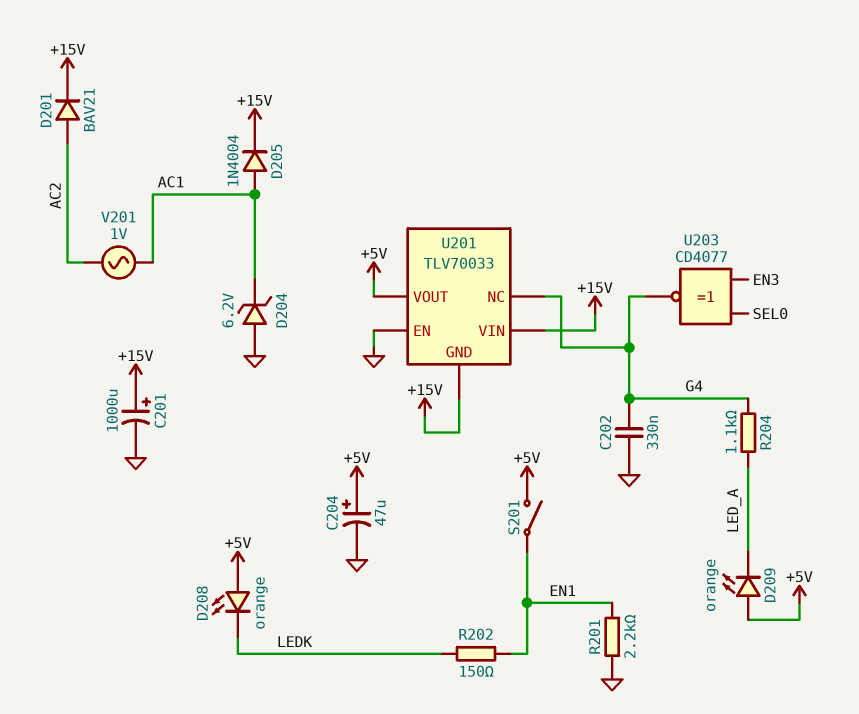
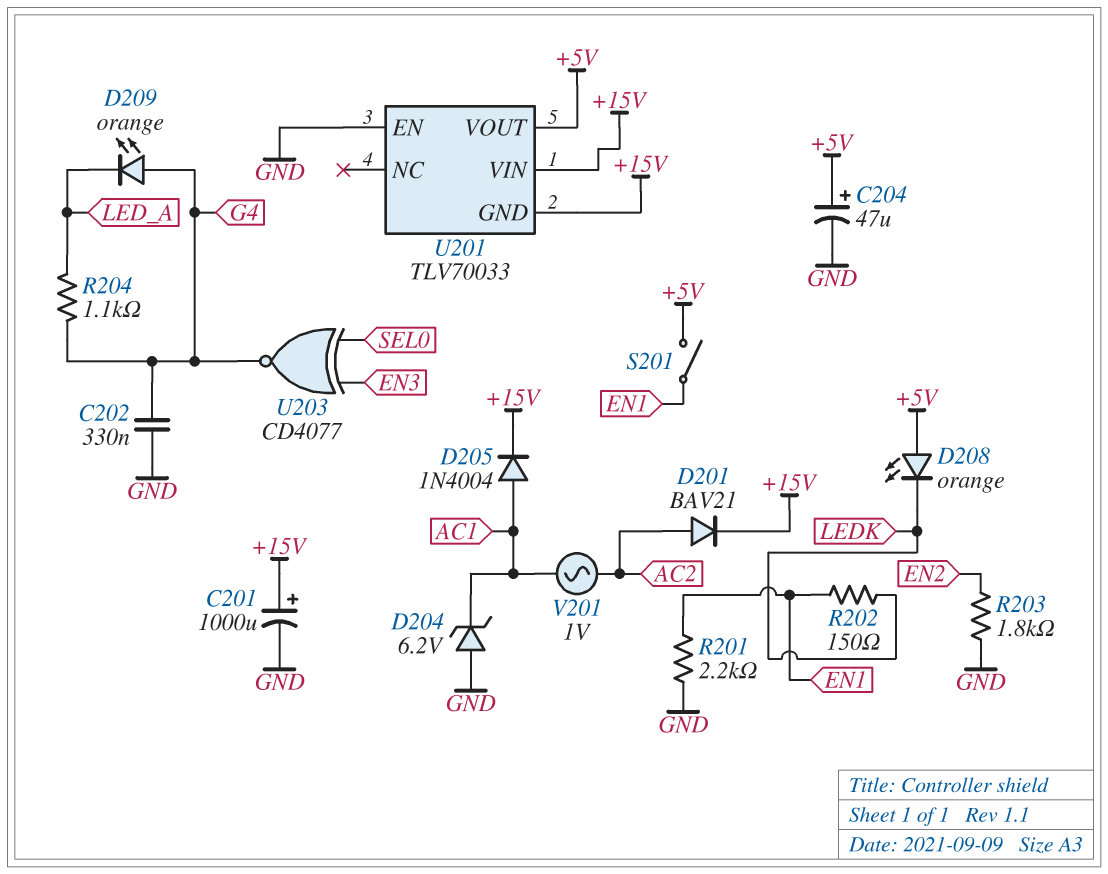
D209: LED orange (A +5V, K LED_A) -> LED orange (A G4, K LED_A)
R203: none -> 1.8k (EN2, GND)
U201 pin NC: G4 -> none

